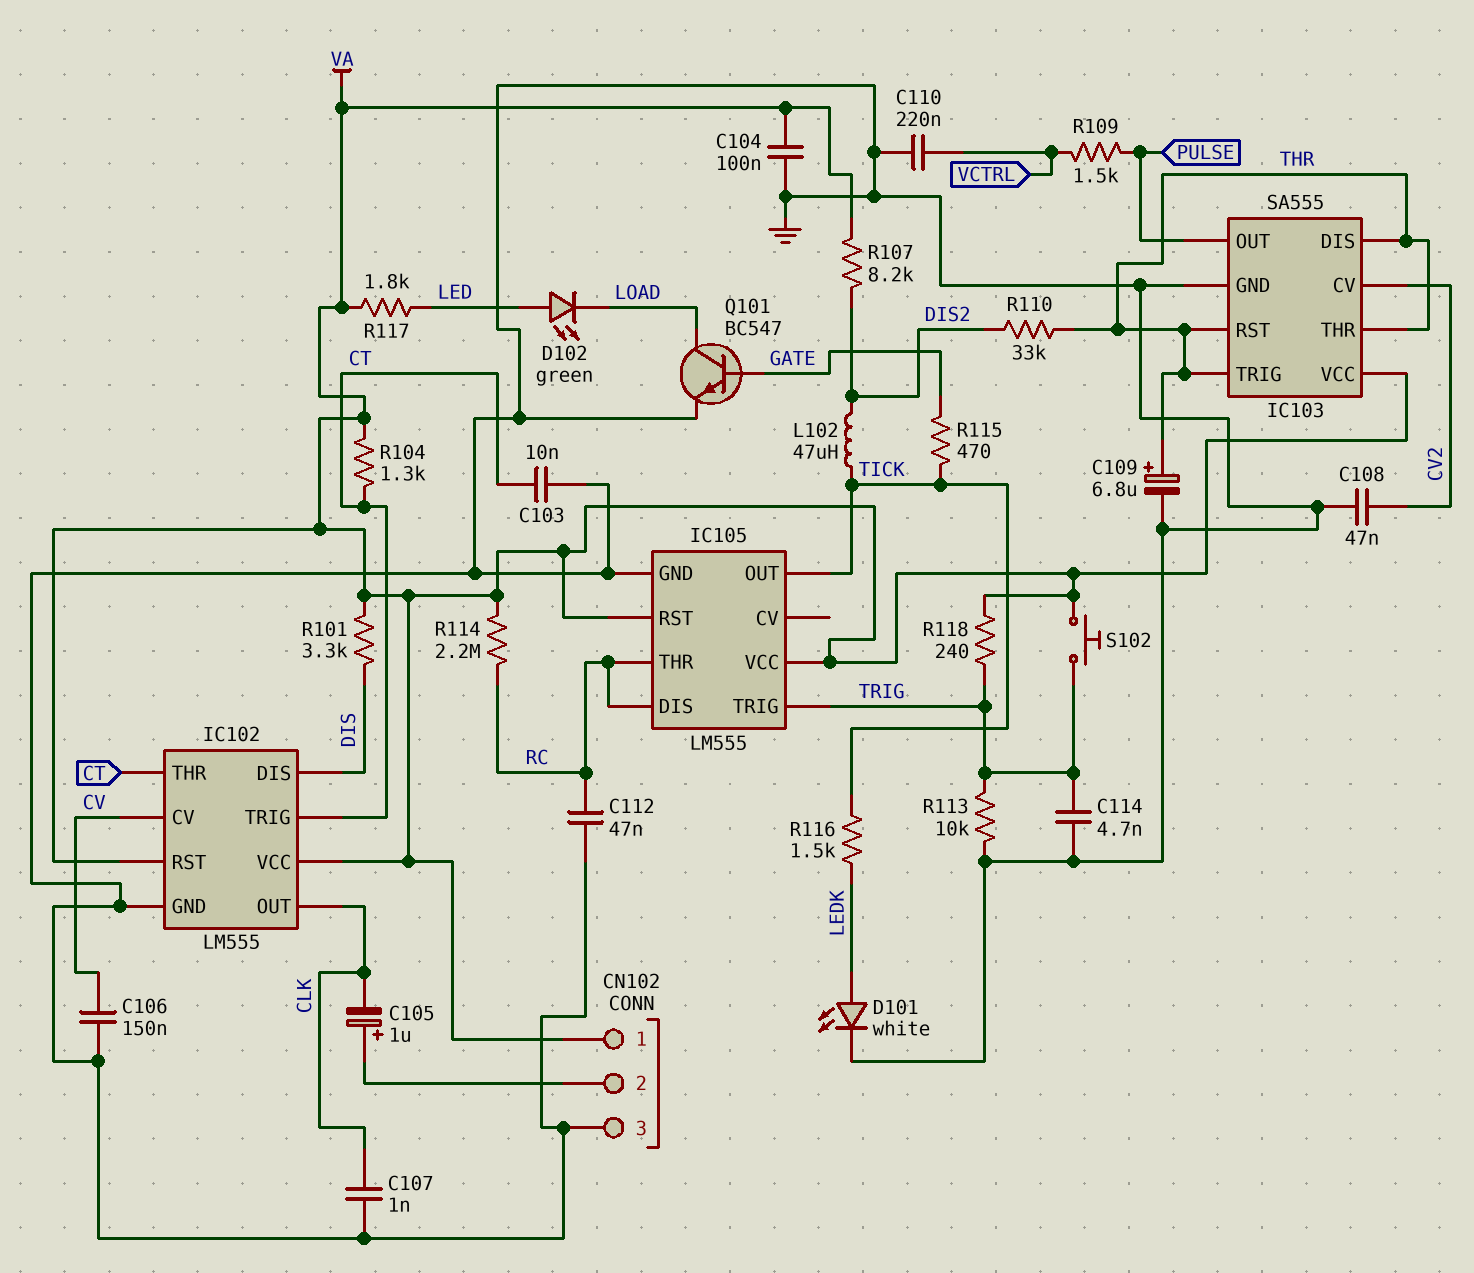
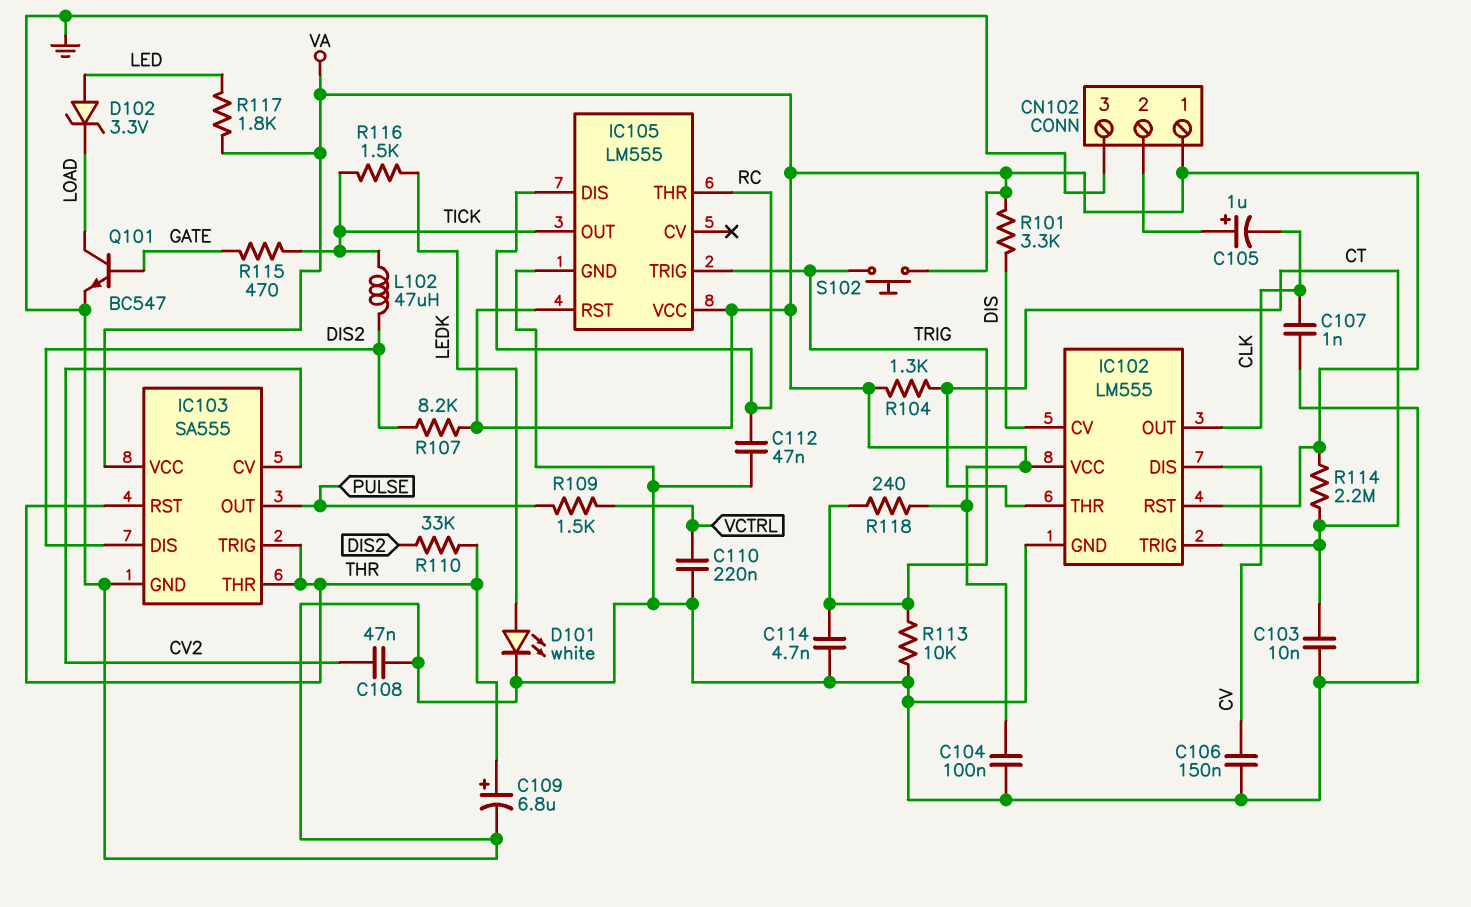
D102: LED green (A LED, K LOAD) -> zener 3.3V (A LED, K LOAD)
IC102 pin CV: CV -> DIS
IC102 pin DIS: DIS -> CV
IC103 pin DIS: THR -> DIS2
R114: 2.2M (RC, VA) -> 2.2M (CT, VA)

